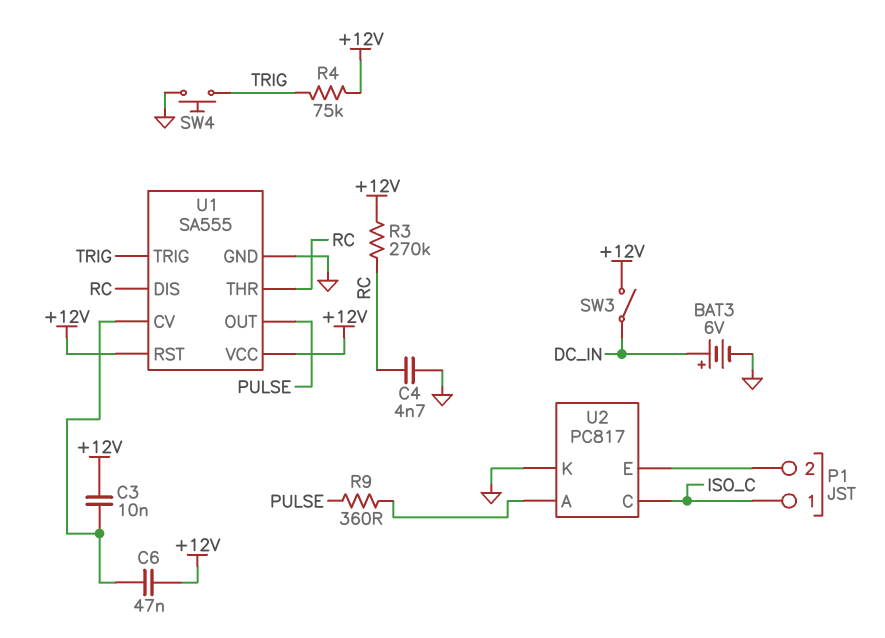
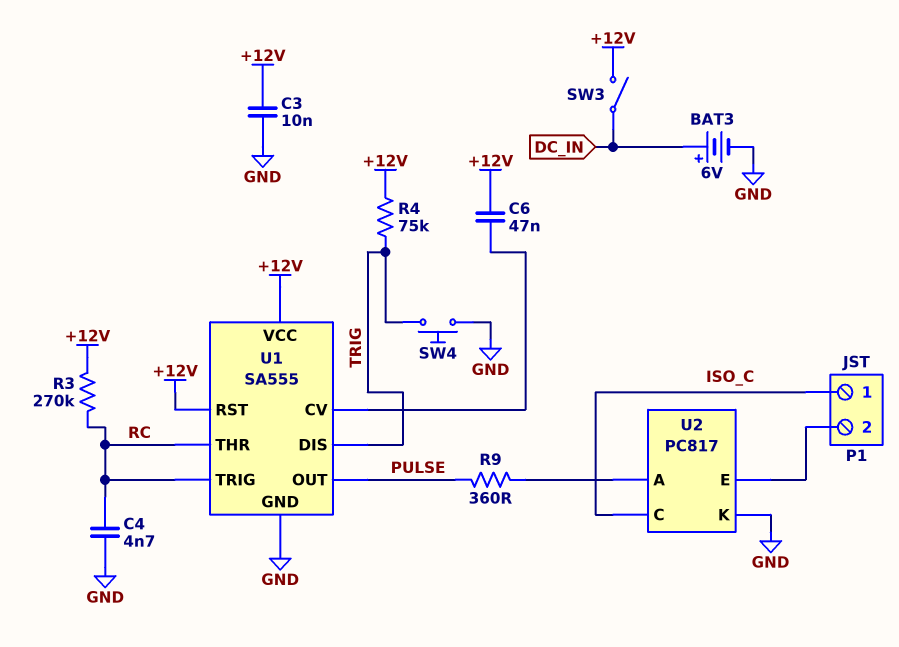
C3: 10nF (+12V, U1/CV) -> 10nF (+12V, GND)
U1 pin DIS: RC -> TRIG
U1 pin TRIG: TRIG -> RC

